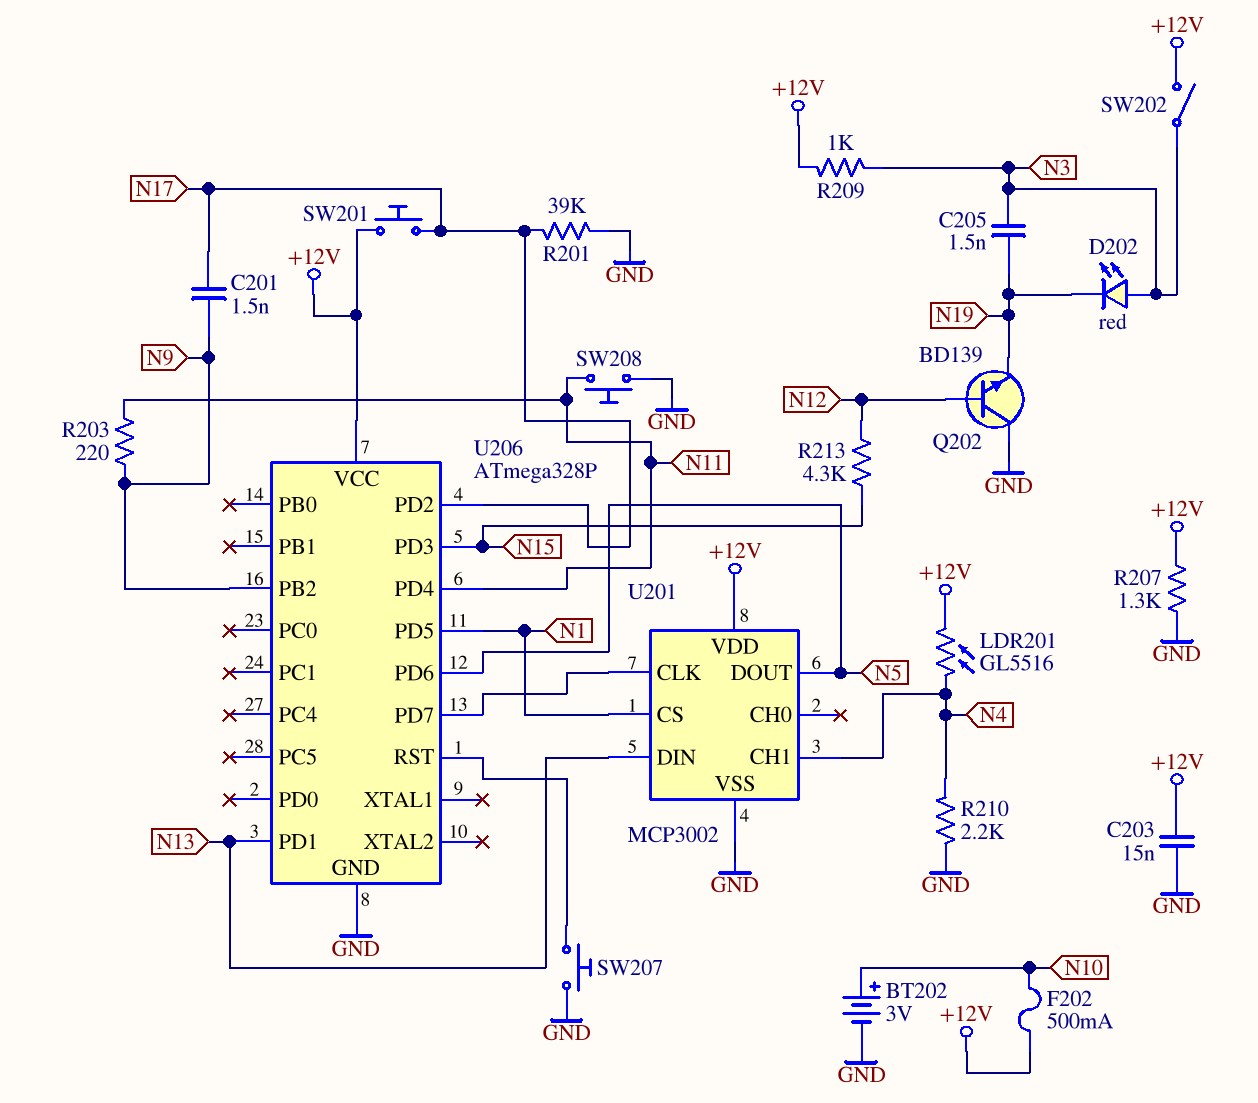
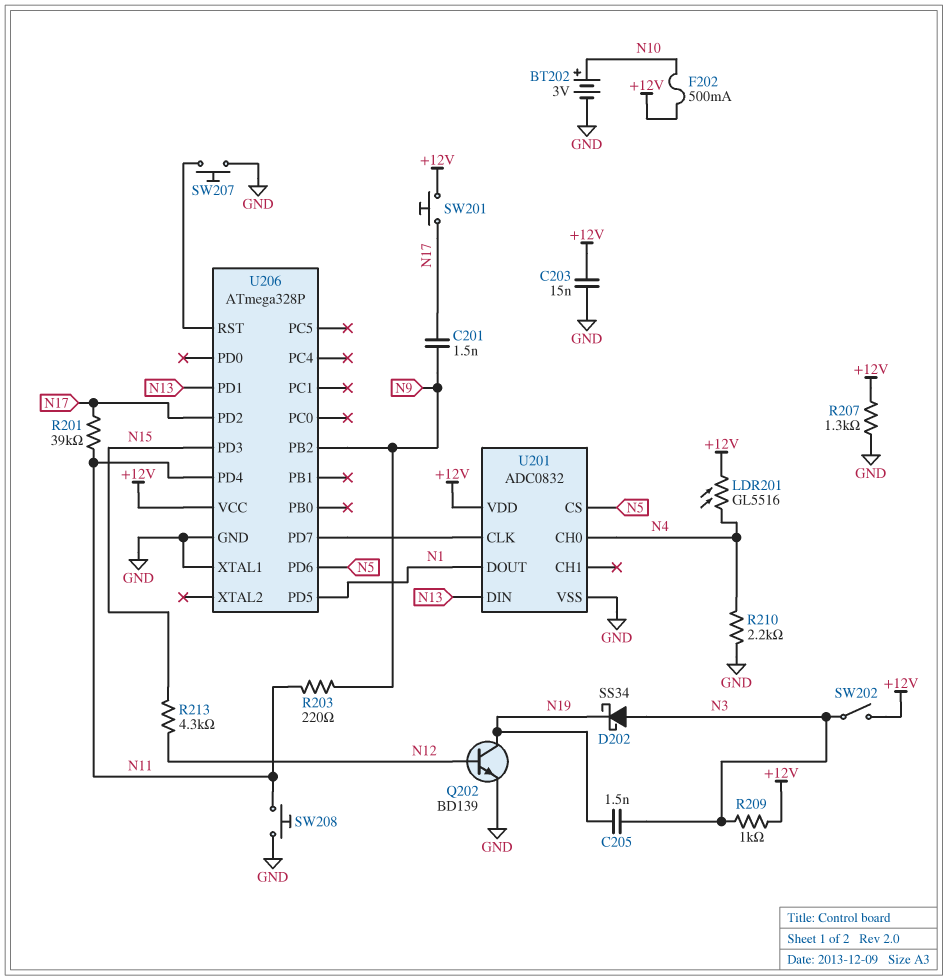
D202: LED red (A N3, K N19) -> schottky SS34 (A N3, K N19)
Q202: NPN BD139 (B N12, C GND, E N19) -> NPN BD139 (B N12, C N19, E GND)
R201: 39k (GND, N17) -> 39k (N11, N17)
U201: MCP3002 -> ADC0832
U201 pin CH0: none -> N4
U201 pin CH1: N4 -> none
U201 pin CS: N1 -> N5
U201 pin DOUT: N5 -> N1
U206 pin XTAL1: none -> GND

